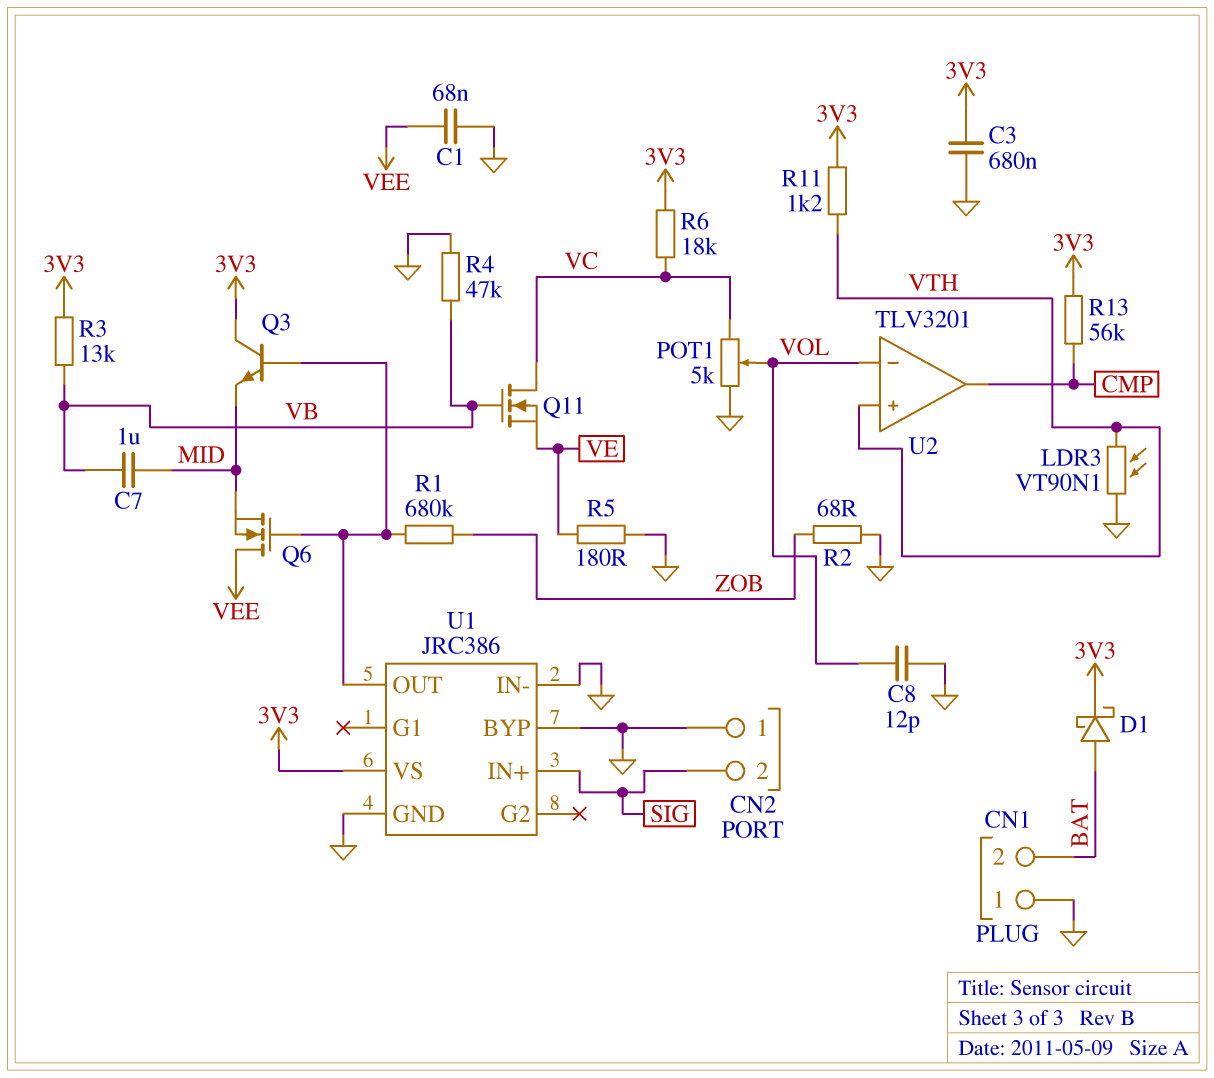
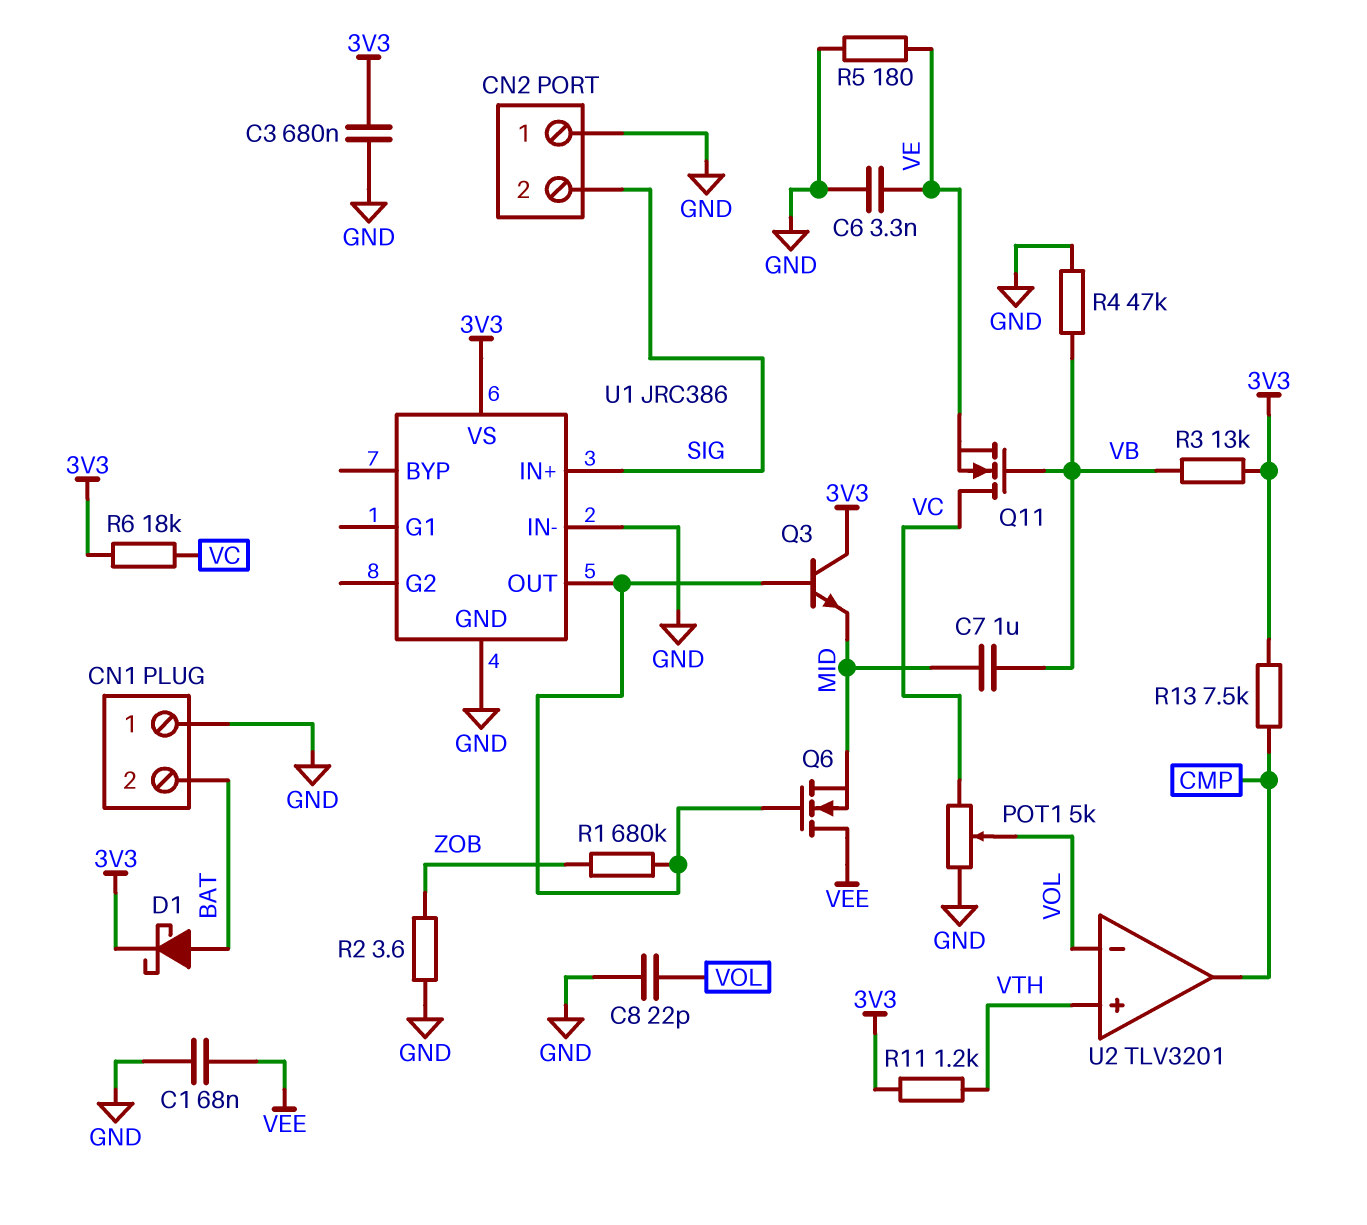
C6: none -> 3.3nF (GND, VE)
C8: 12pF (GND, VOL) -> 22pF (GND, VOL)
LDR3: VT90N1 (GND, VTH) -> none
R2: 68 (GND, ZOB) -> 3.6 (GND, ZOB)
R13: 56k (3V3, CMP) -> 7.5k (3V3, CMP)
U1 pin BYP: GND -> none

